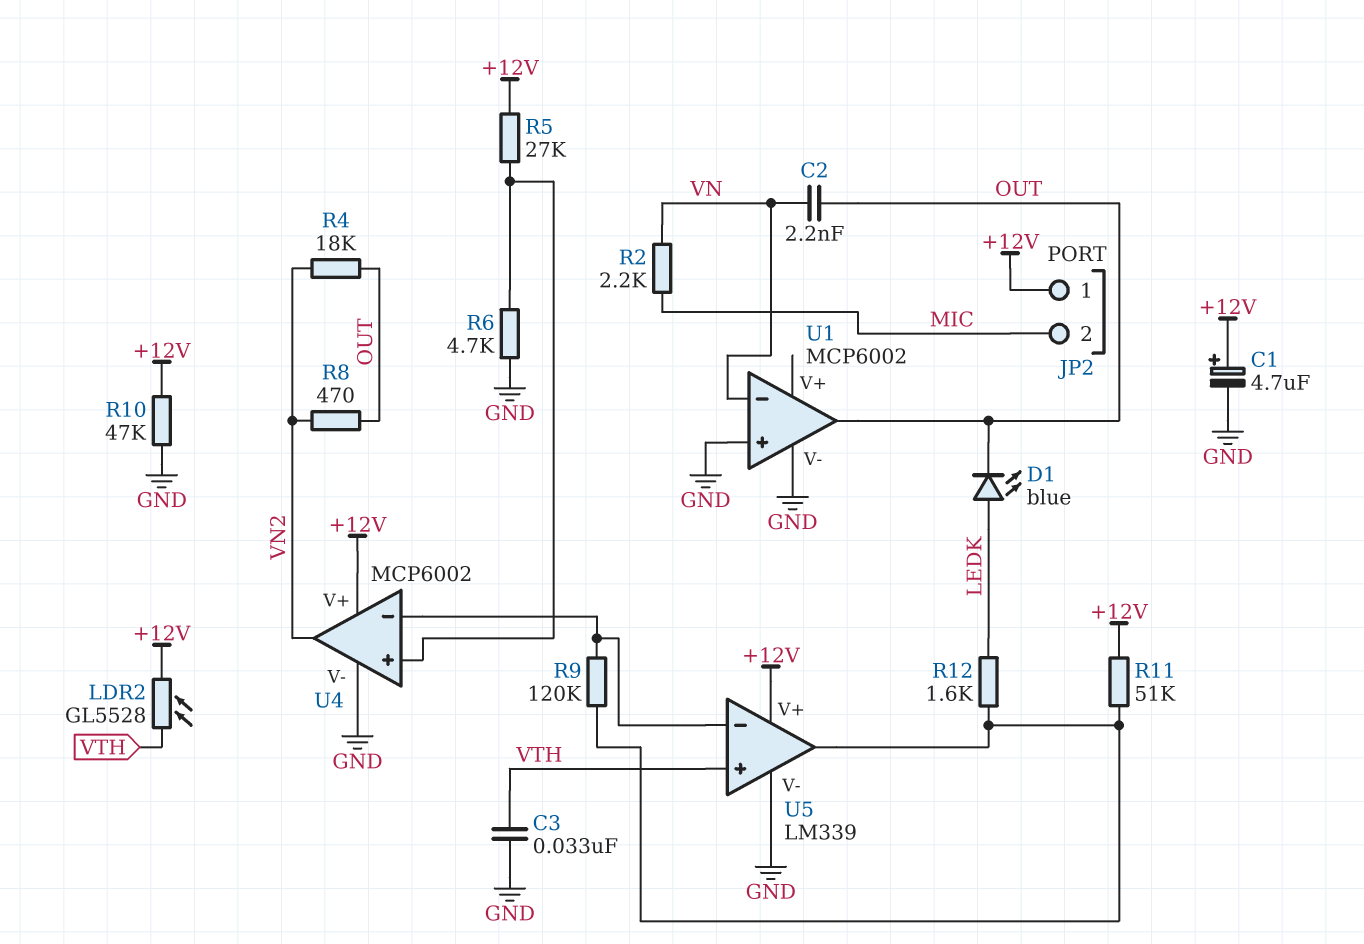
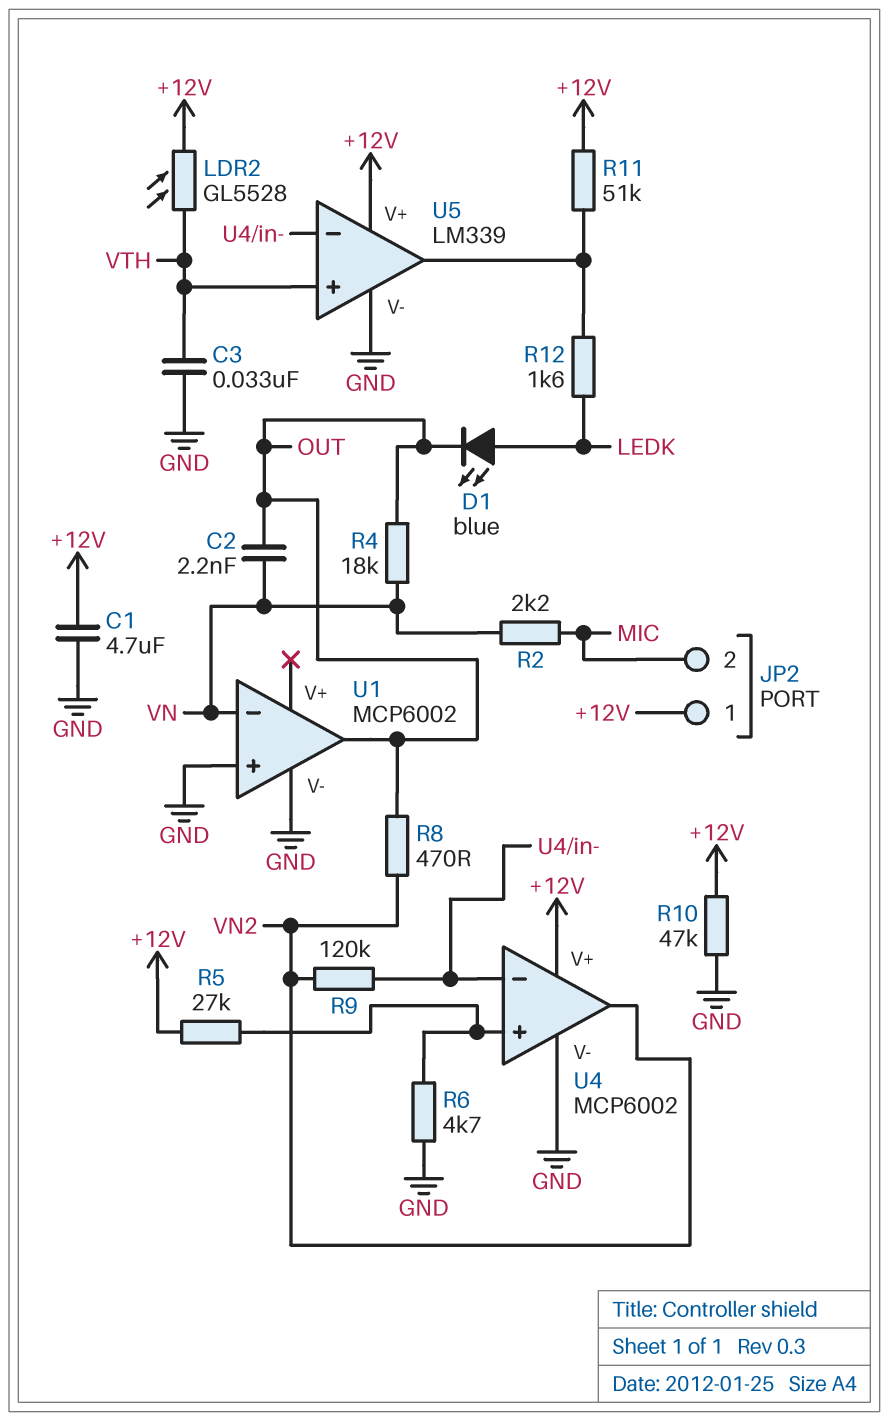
C1: 4.7uF (plus +12V, minus GND) -> 4.7uF (+12V, GND)
R4: 18k (OUT, VN2) -> 18k (OUT, VN)
R9: 120k (U4/in-, U5/out) -> 120k (U4/in-, VN2)

